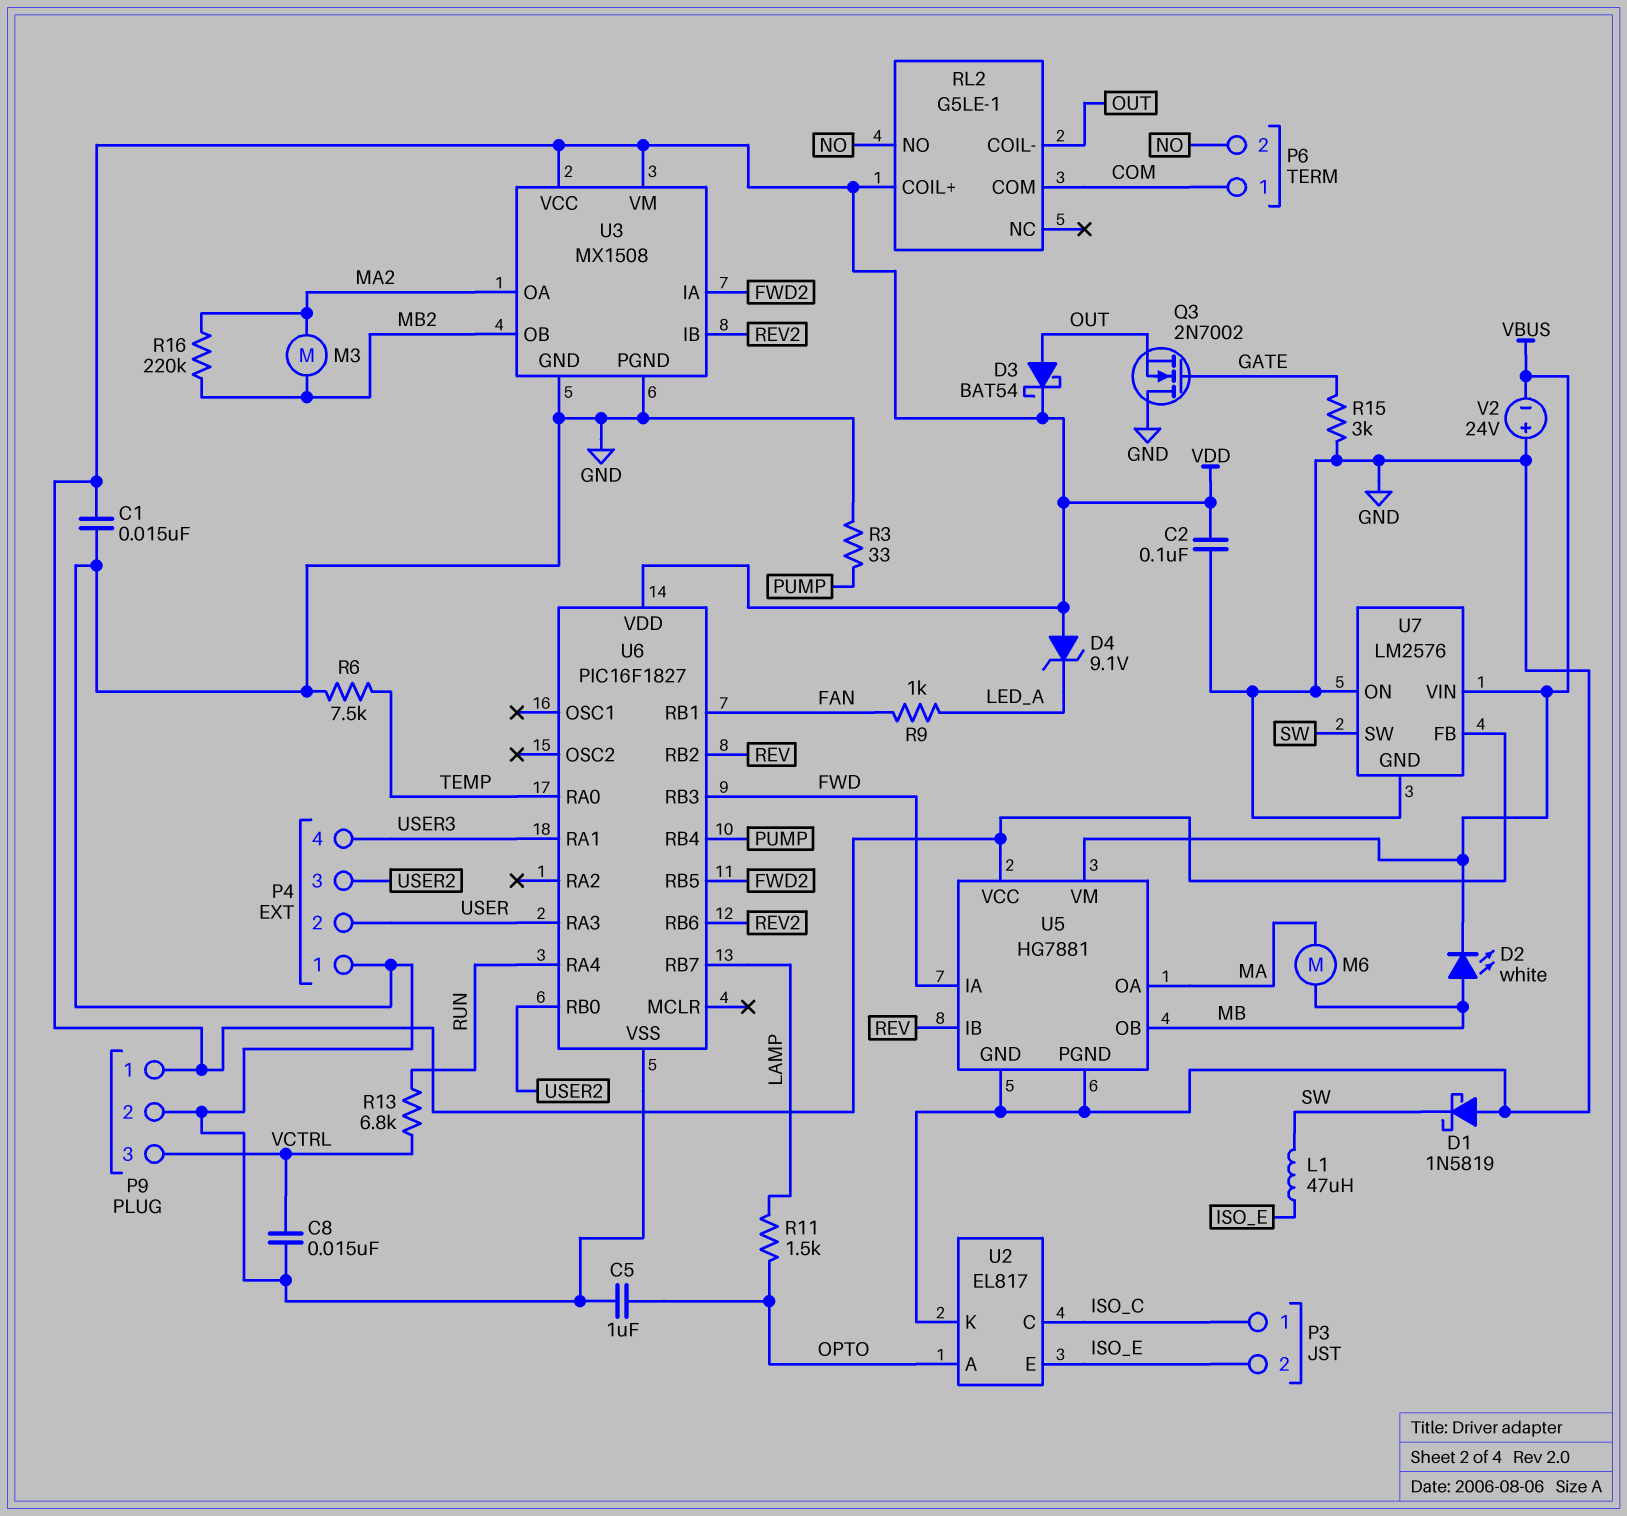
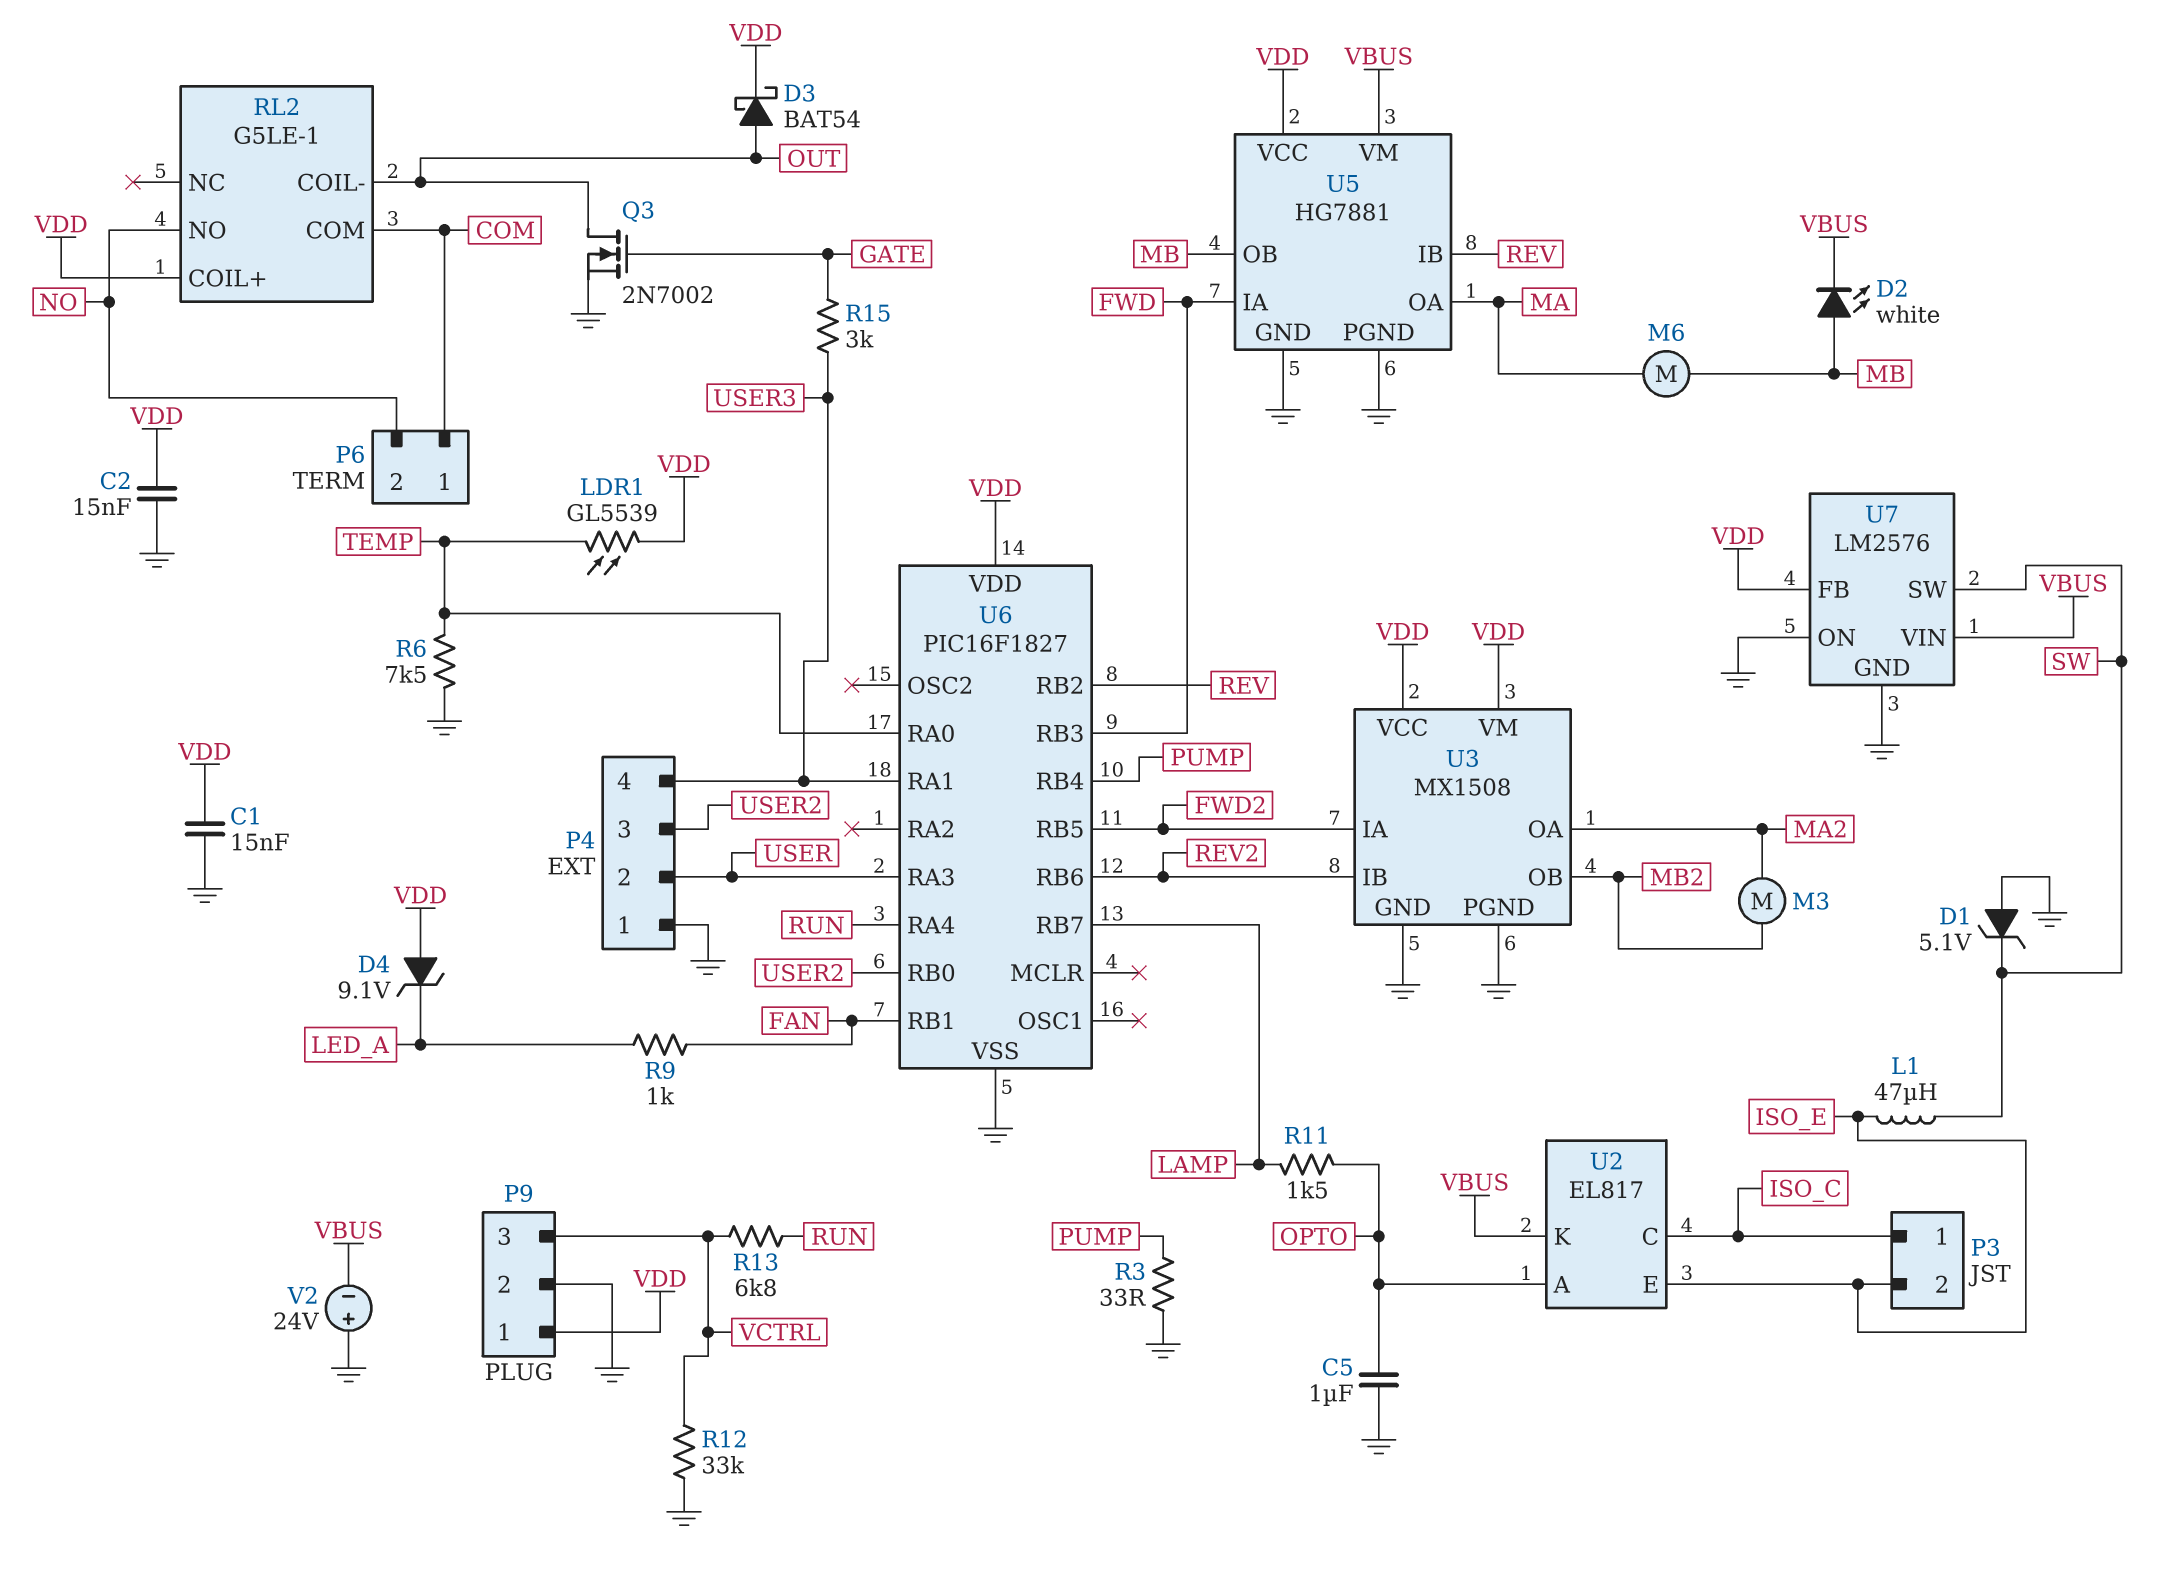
C2: 100nF (GND, VDD) -> 15nF (GND, VDD)
C8: 15nF (GND, VCTRL) -> none
D1: schottky 1N5819 (A GND, K SW) -> zener 5.1V (A GND, K SW)
LDR1: none -> GL5539 (TEMP, VDD)
Q3: NMOS 2N7002 (G GATE, D GND, S OUT) -> NMOS 2N7002 (G GATE, D OUT, S GND)
R12: none -> 33k (GND, VCTRL)
R15: 3k (GATE, GND) -> 3k (GATE, USER3)
R16: 220k (MA2, MB2) -> none
U2 pin K: GND -> VBUS

